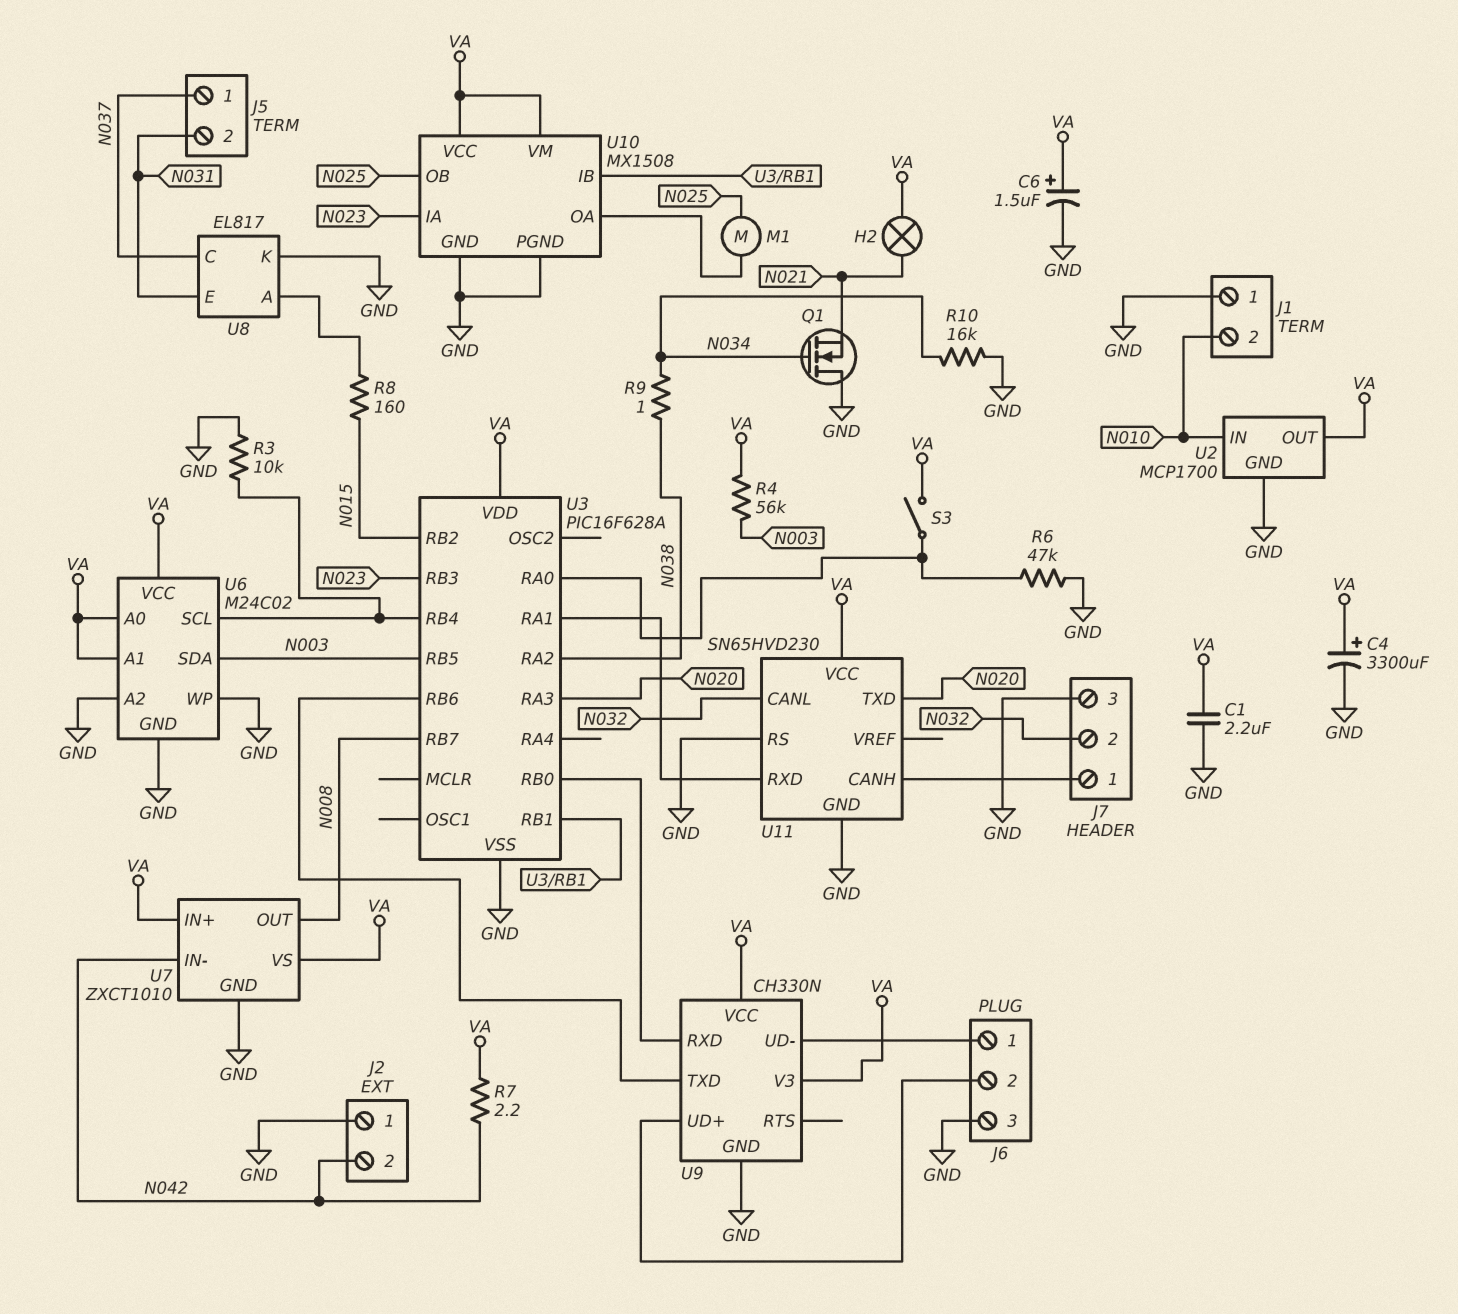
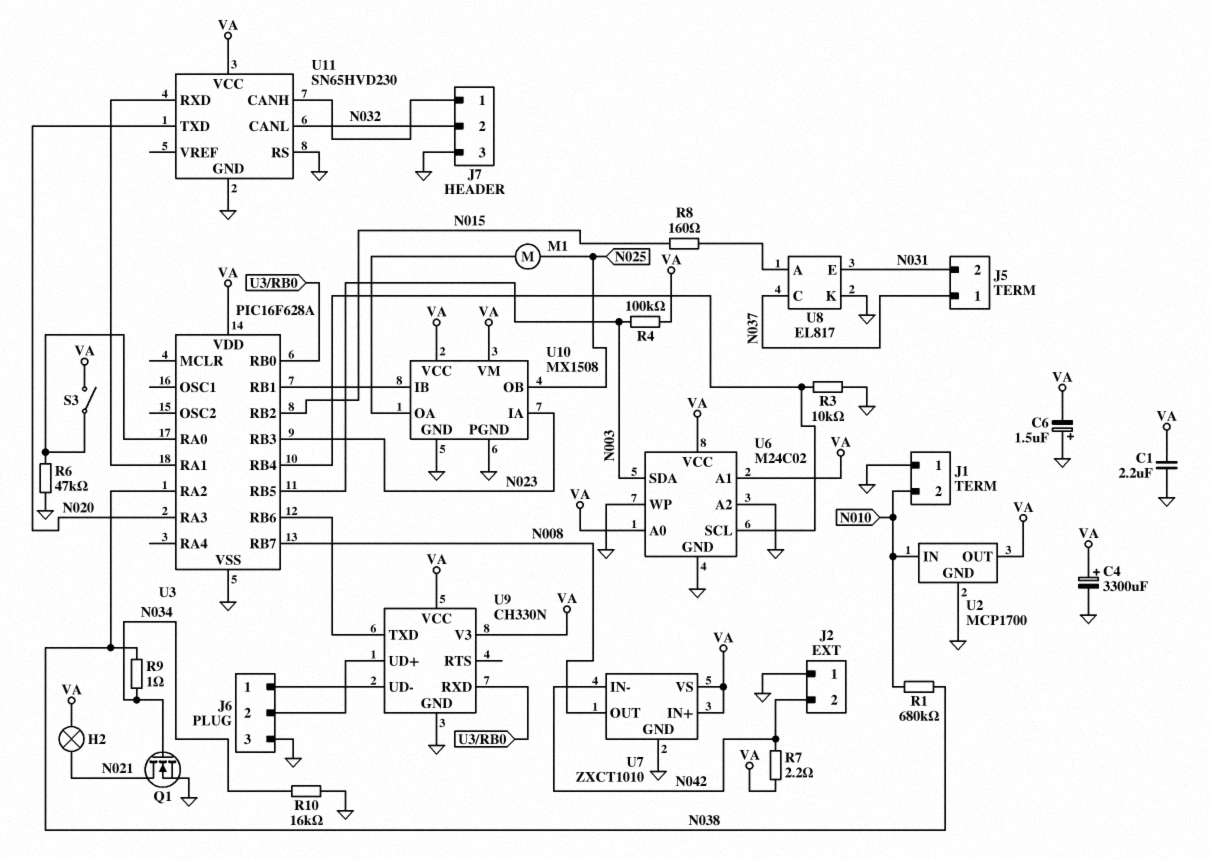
C6: 1.5uF (plus VA, minus GND) -> 1.5uF (plus GND, minus VA)
Q1: NMOS (G N034, D GND, S N021) -> NMOS (G N034, D N021, S GND)
R1: none -> 680k (N010, N038)
R4: 56k (N003, VA) -> 100k (N003, VA)

